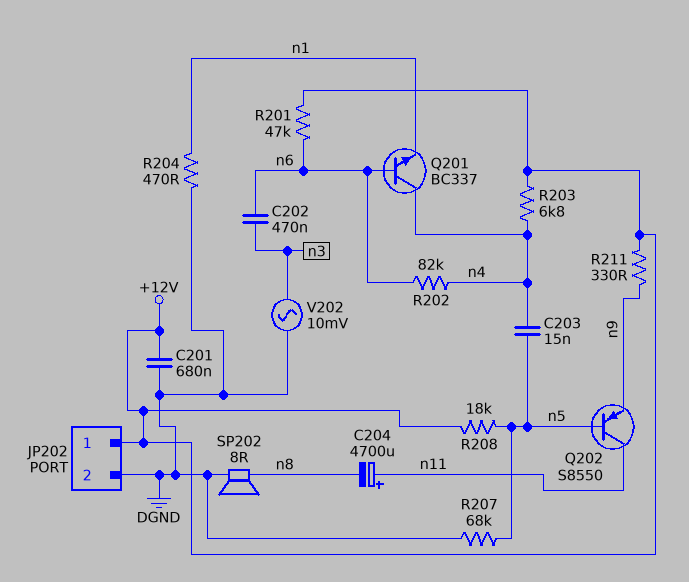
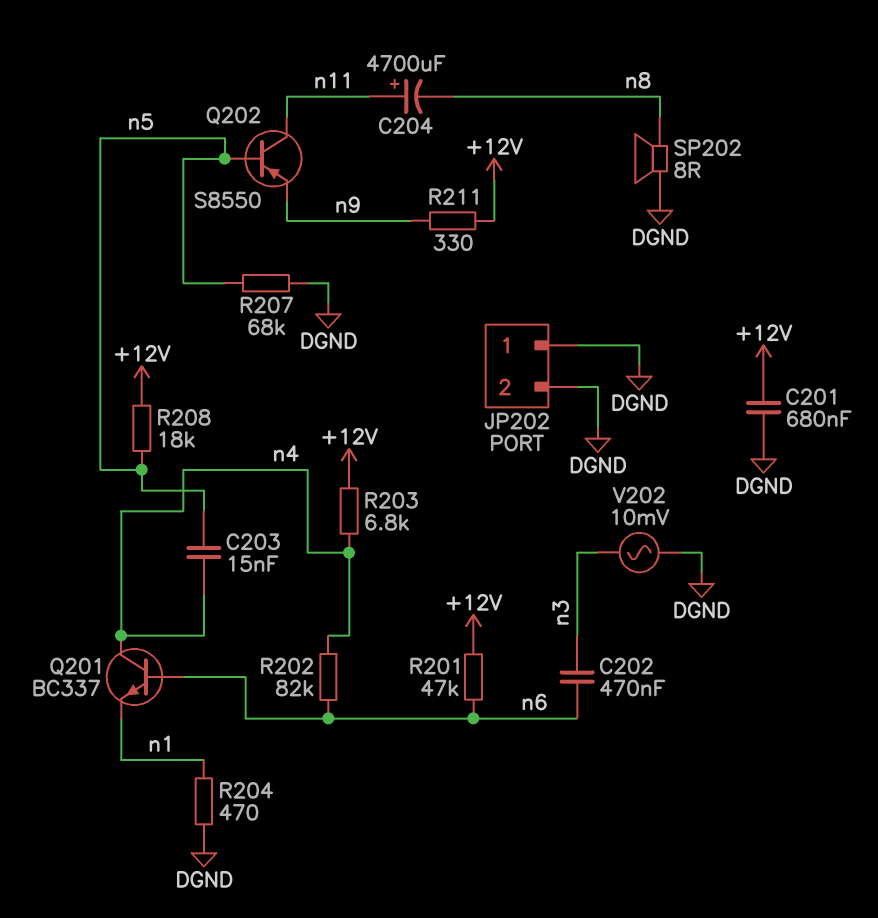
JP202 pin 1: +12V -> DGND

